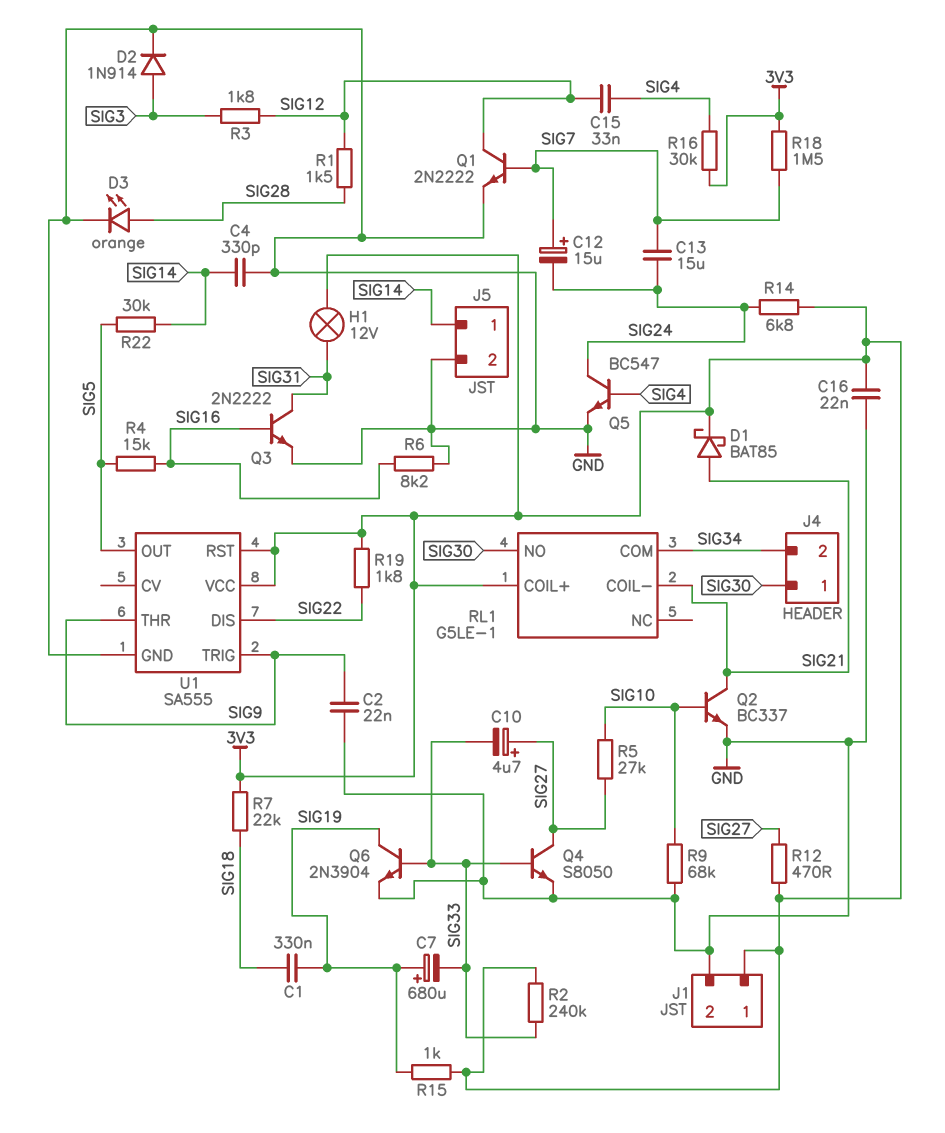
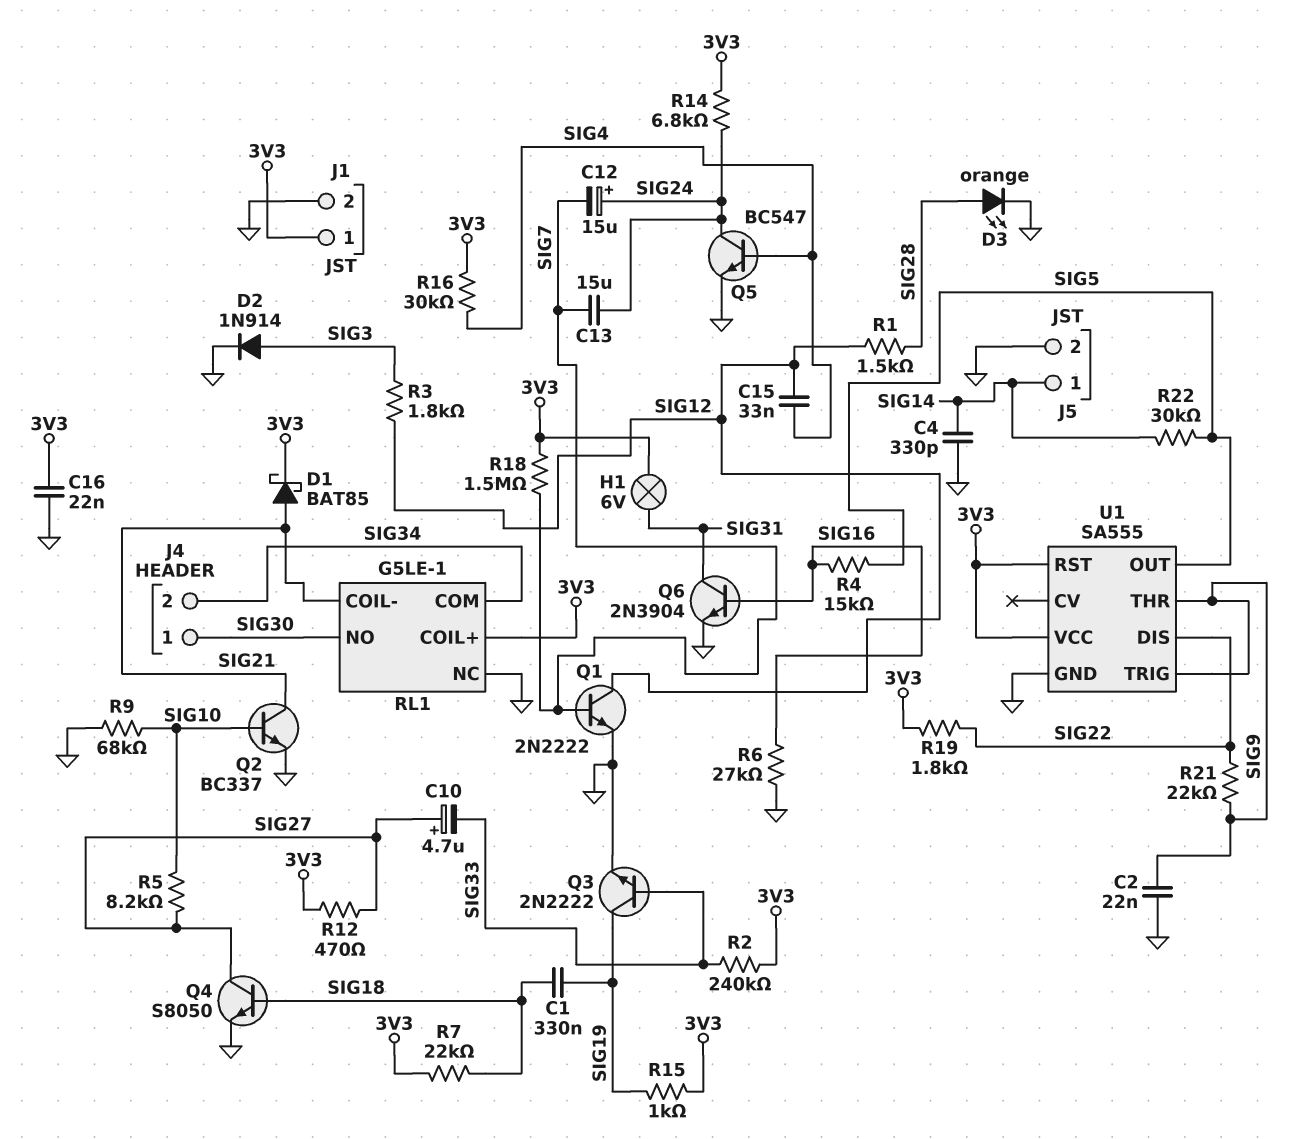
C7: 680uF (plus SIG19, minus SIG33) -> none
C12: 15uF (plus SIG7, minus SIG24) -> 15uF (plus SIG24, minus SIG7)
H1: lamp 12V (3V3, SIG31) -> lamp 6V (3V3, SIG31)
Q3: NPN 2N2222 (B SIG16, C SIG31, E GND) -> NPN 2N2222 (B SIG33, C SIG19, E GND)
Q4: NPN S8050 (B SIG33, C SIG27, E GND) -> NPN S8050 (B SIG18, C SIG27, E GND)
Q6: NPN 2N3904 (B SIG33, C SIG19, E GND) -> NPN 2N3904 (B SIG16, C SIG31, E GND)
R5: 27k (SIG10, SIG27) -> 8.2k (SIG10, SIG27)
R6: 8.2k (GND, SIG16) -> 27k (GND, SIG16)
R21: none -> 22k (SIG9, SIG22)
RL1 pin NC: none -> GND

